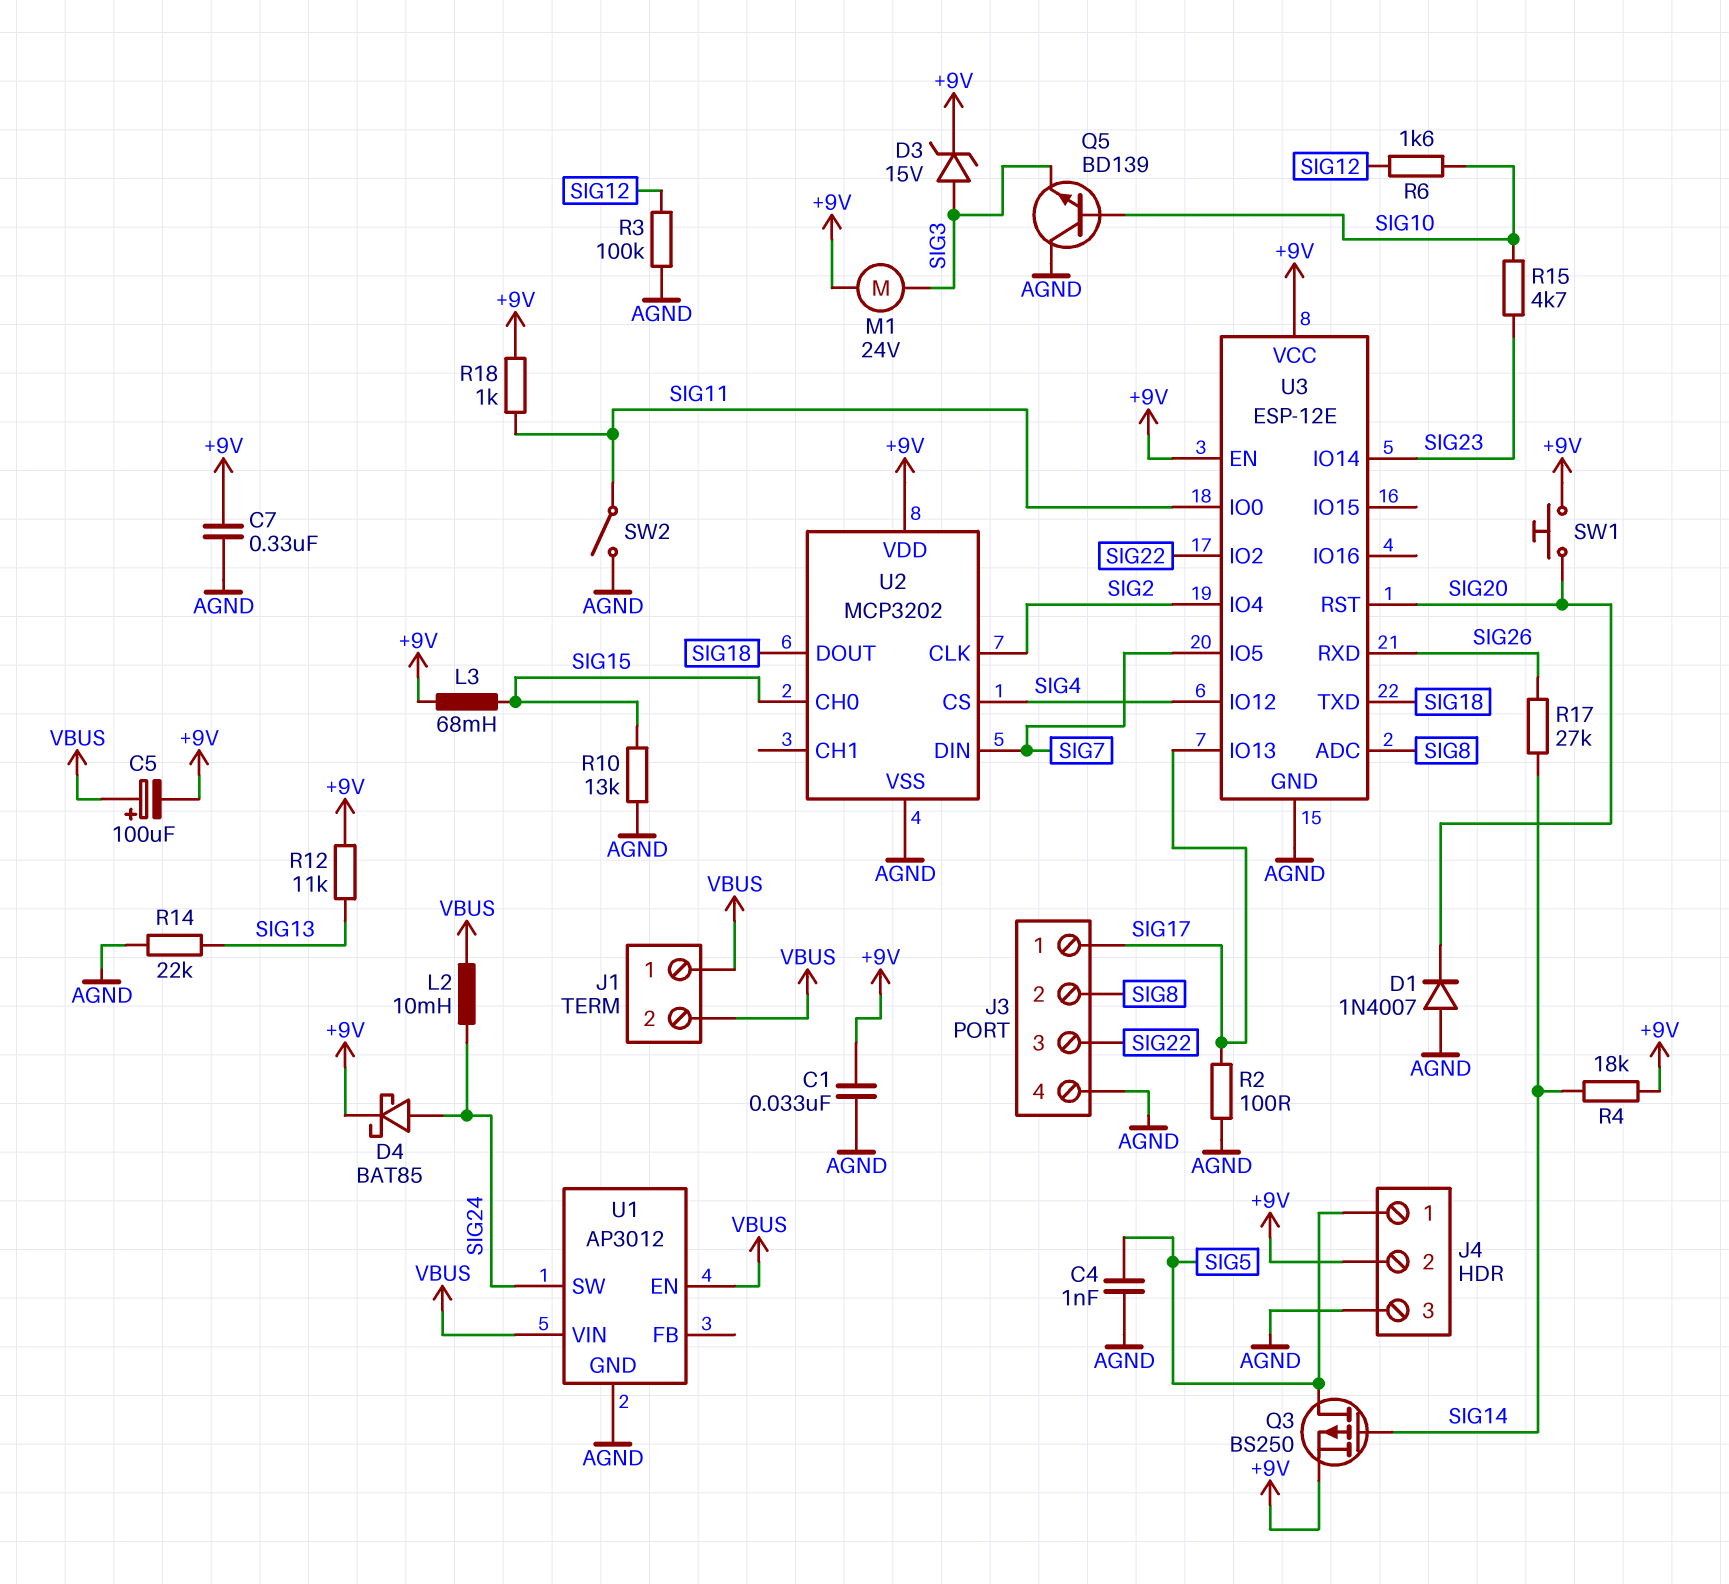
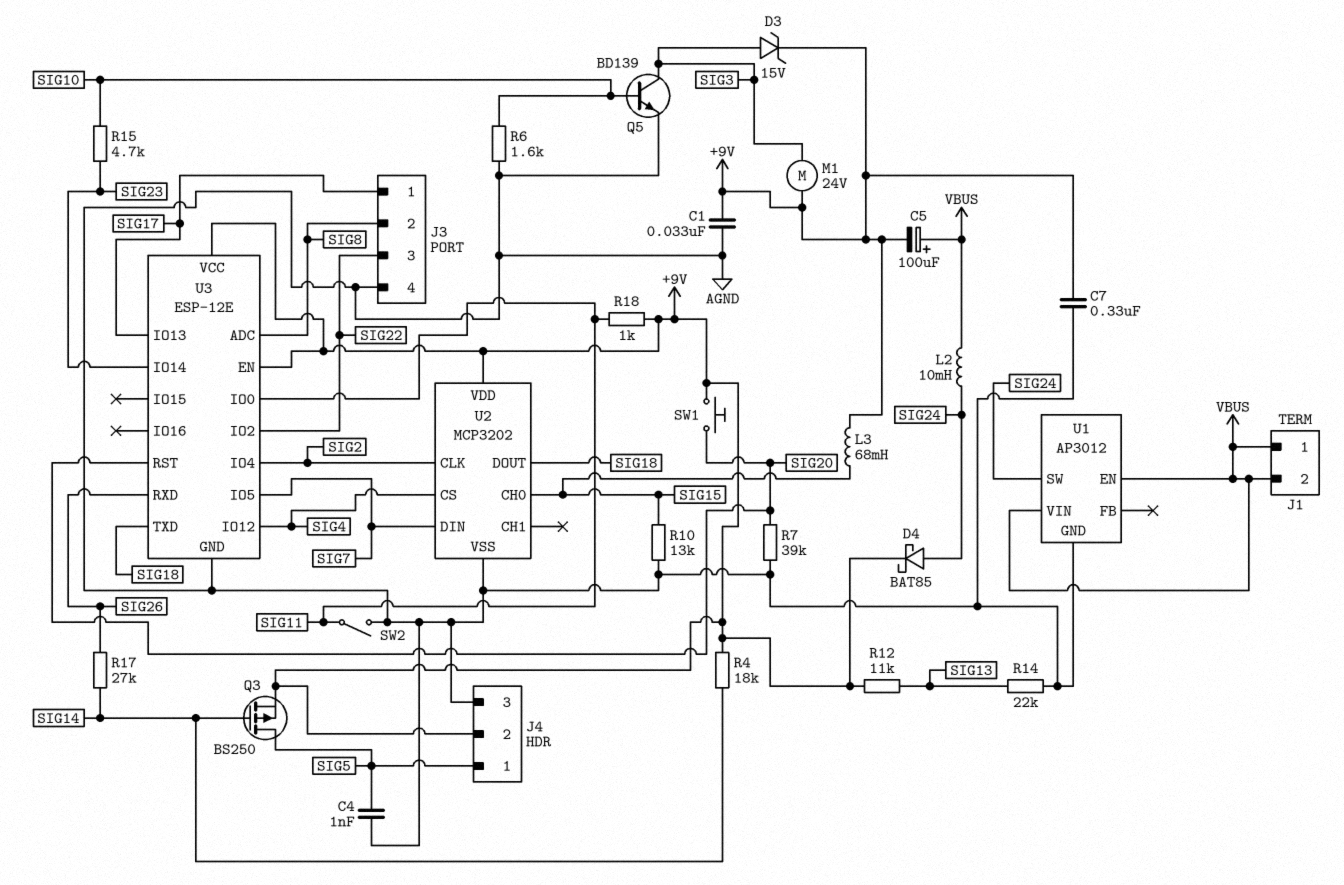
D1: diode 1N4007 (A AGND, K SIG20) -> none
Q5: NPN BD139 (B SIG10, C AGND, E SIG3) -> NPN BD139 (B SIG10, C SIG3, E AGND)
R2: 100 (AGND, SIG17) -> none
R3: 100k (AGND, SIG12) -> none
R6: 1.6k (SIG10, SIG12) -> 1.6k (AGND, SIG10)
R7: none -> 39k (AGND, SIG20)

